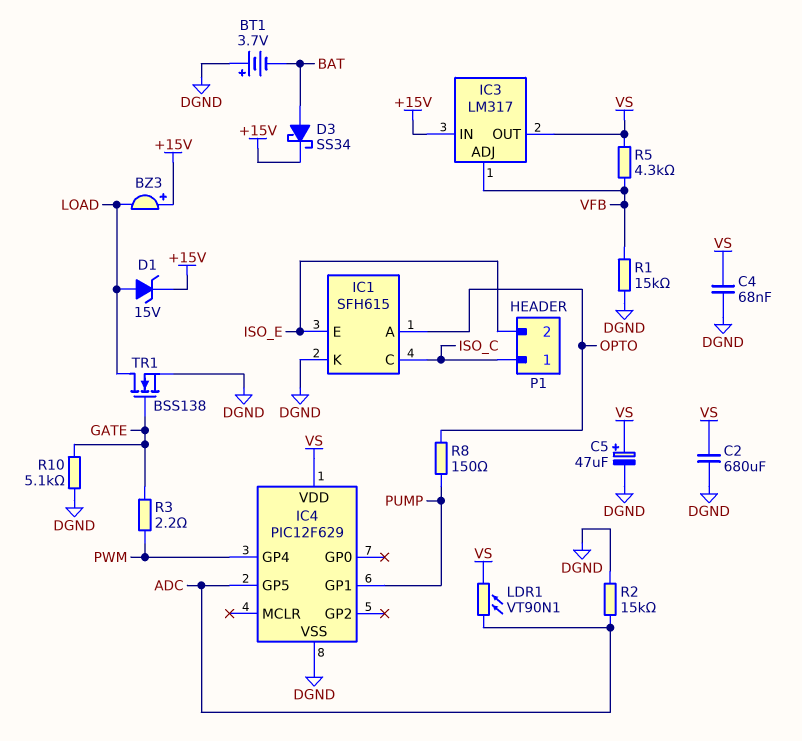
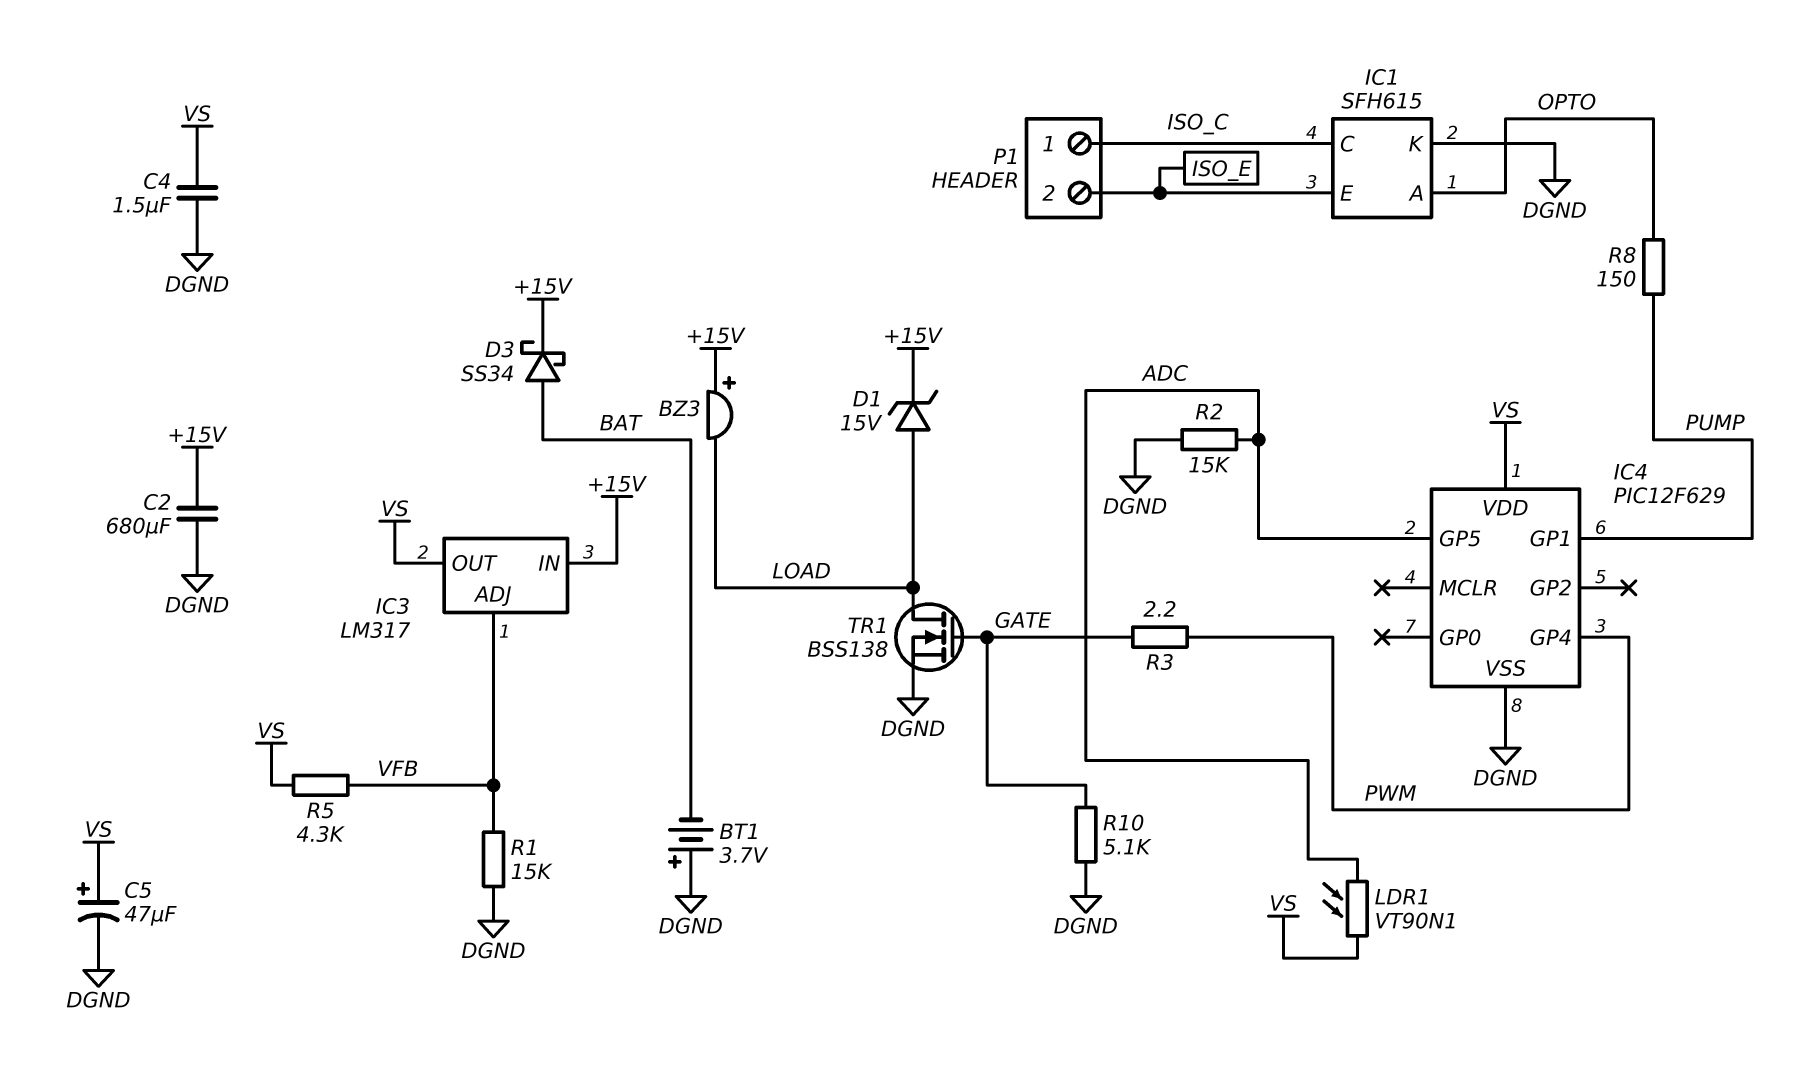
C2: 680uF (DGND, VS) -> 680uF (+15V, DGND)
C4: 68nF (DGND, VS) -> 1.5uF (DGND, VS)

